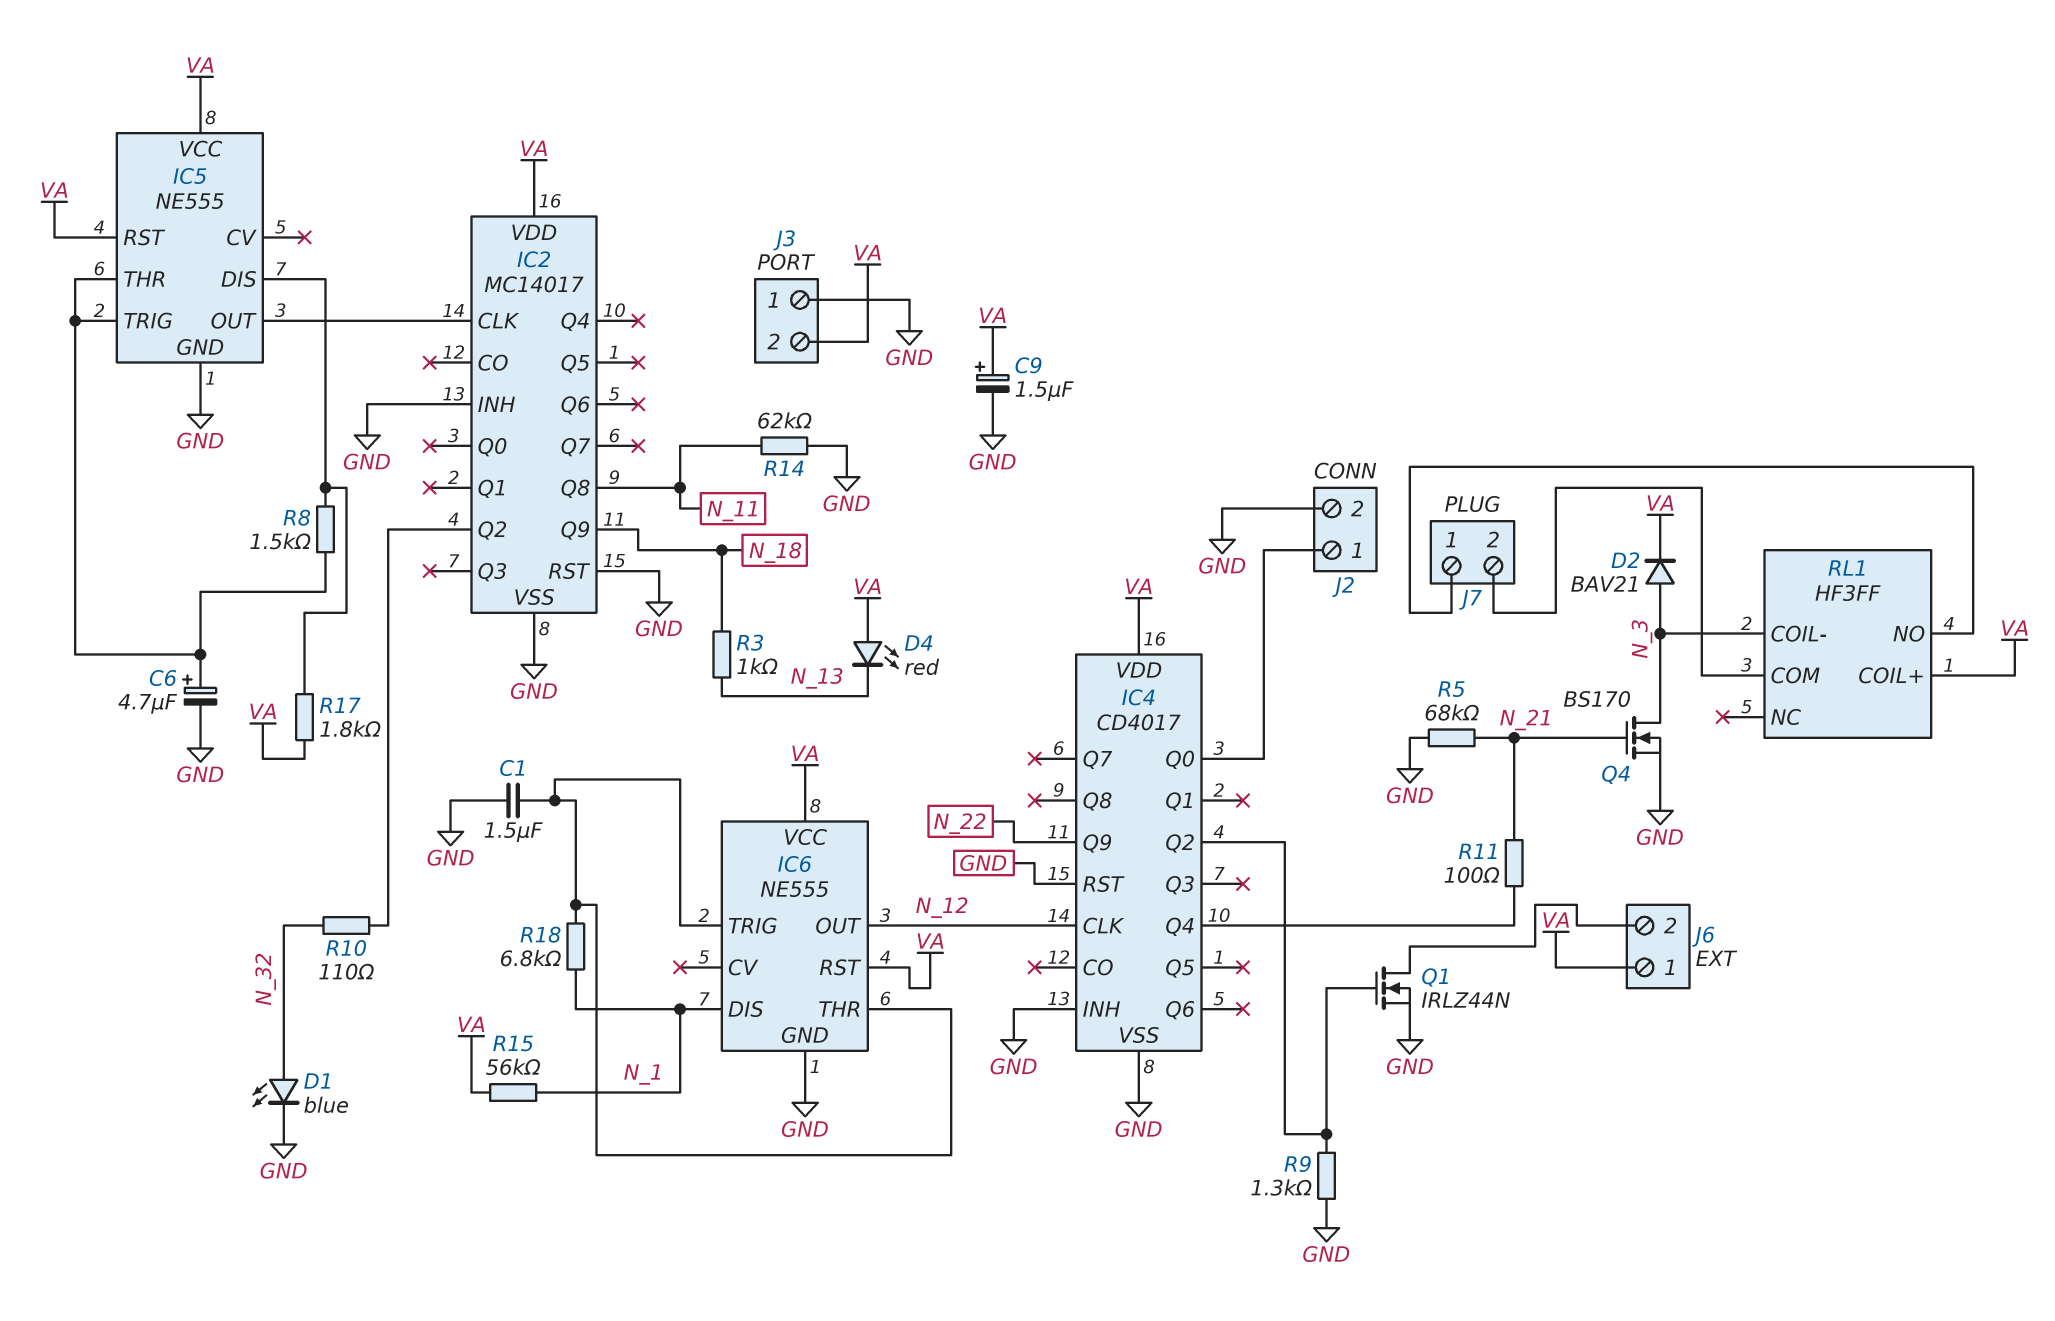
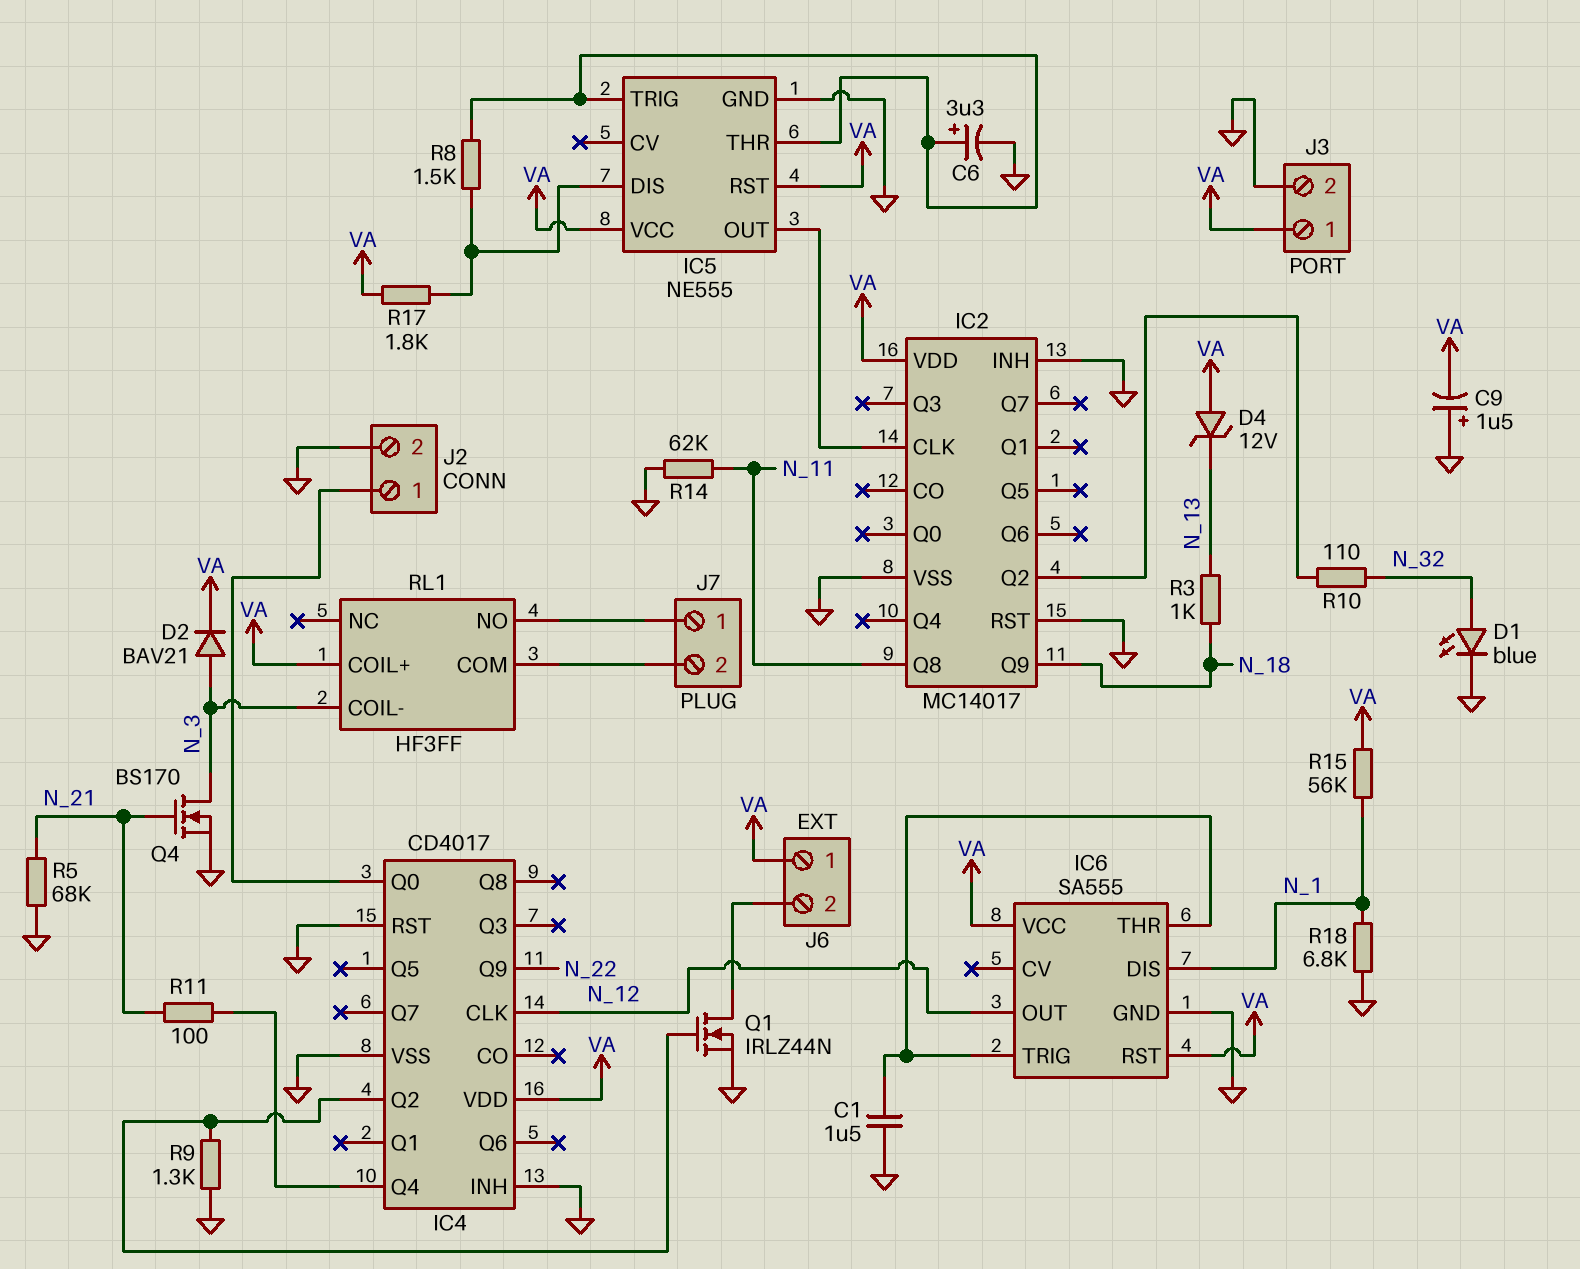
C6: 4.7uF (plus IC5/THR, minus GND) -> 3.3uF (plus IC5/THR, minus GND)
C9: 1.5uF (plus VA, minus GND) -> 1.5uF (plus GND, minus VA)
D4: LED red (A VA, K N_13) -> zener 12V (A VA, K N_13)
IC6: NE555 -> SA555
J3 pin 1: GND -> VA
J3 pin 2: VA -> GND
R18: 6.8k (IC6/THR, N_1) -> 6.8k (GND, N_1)

